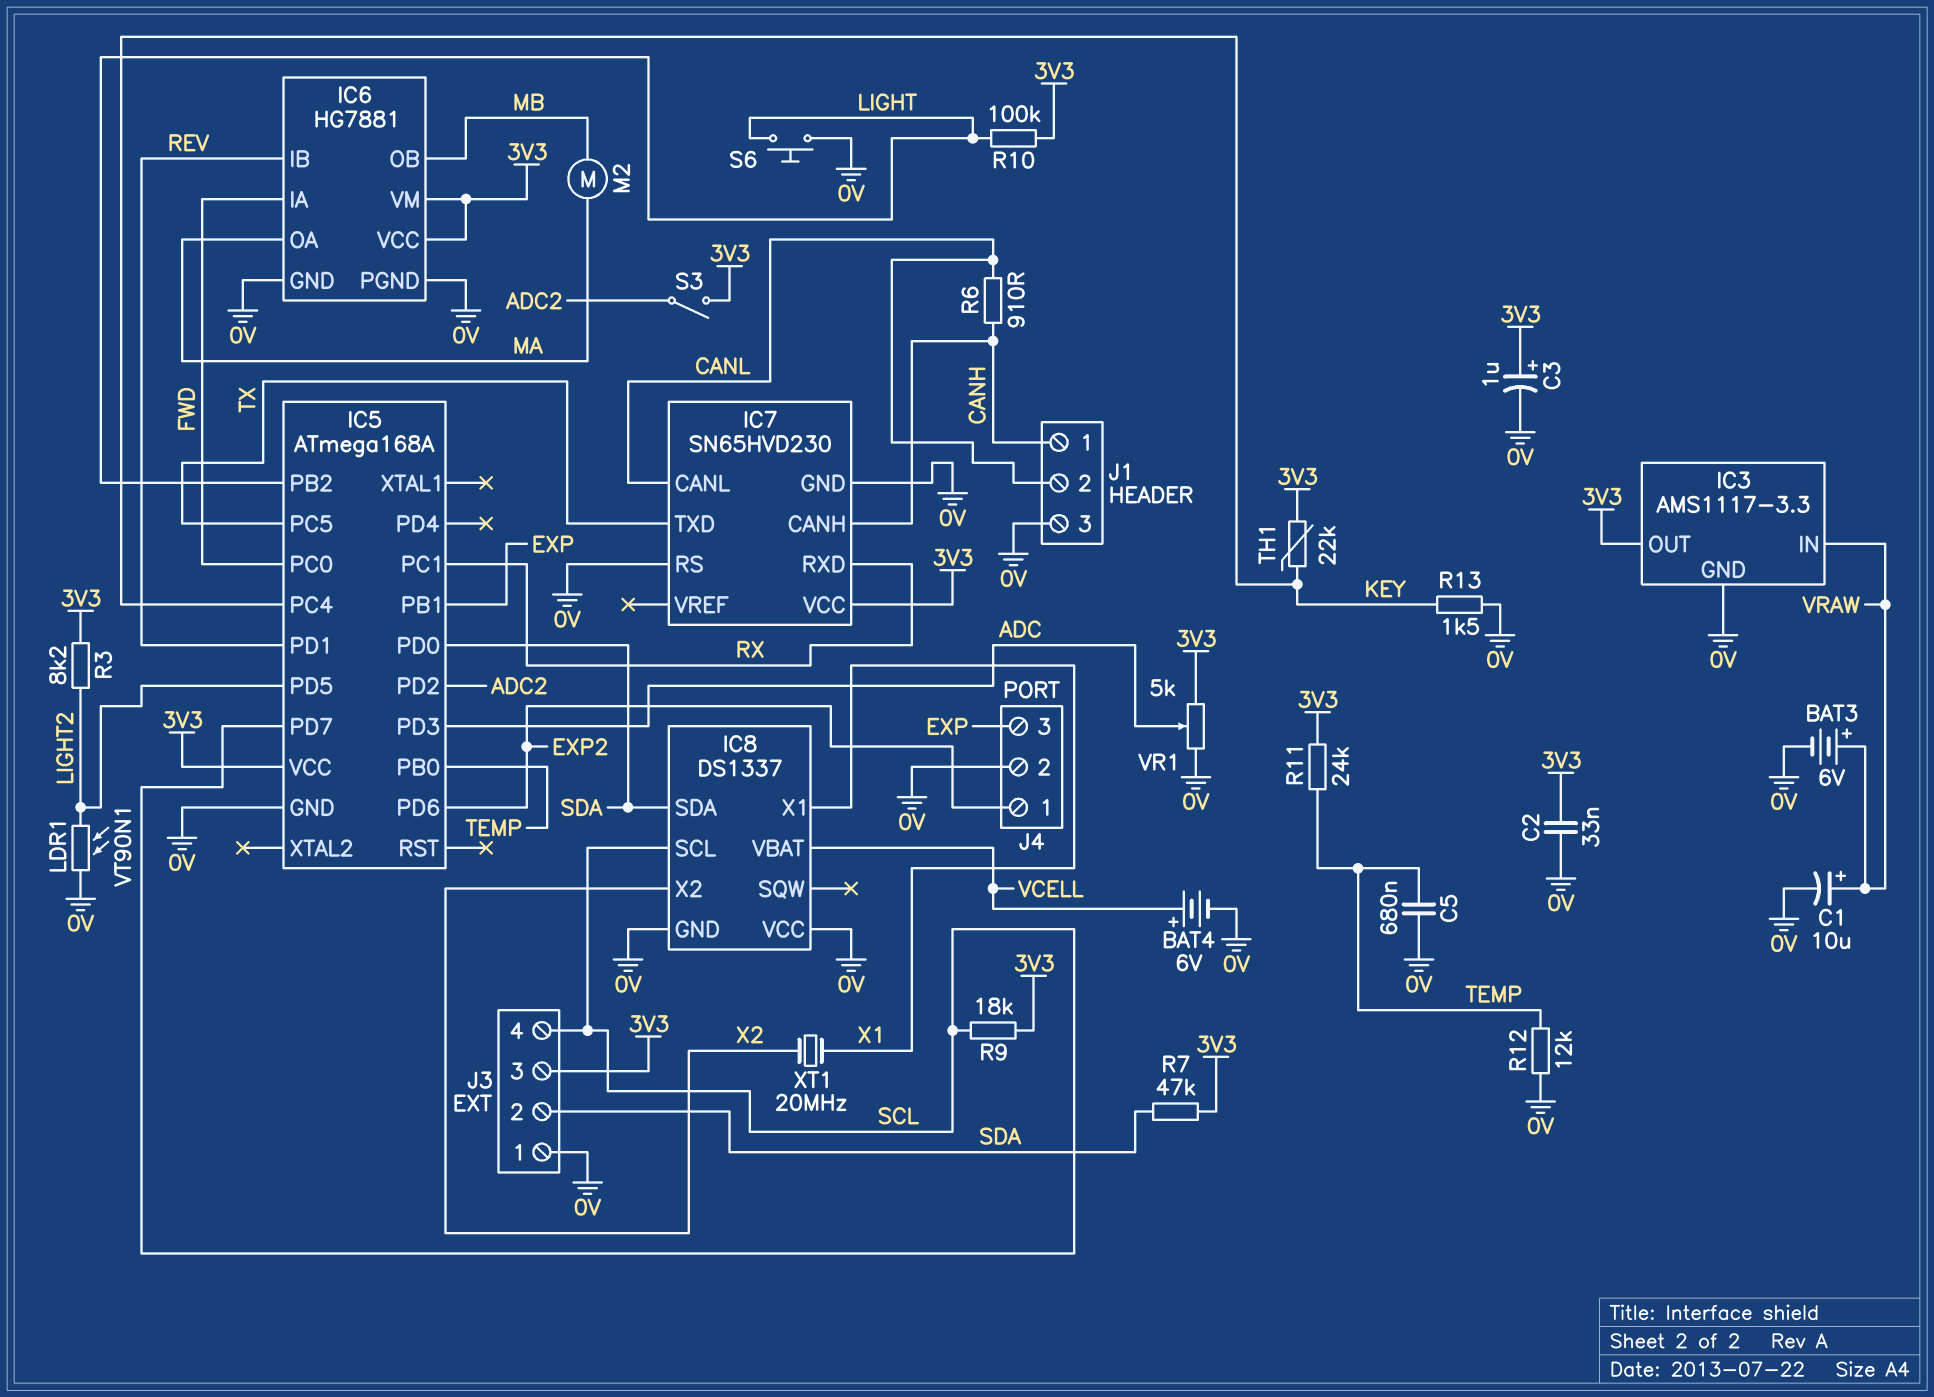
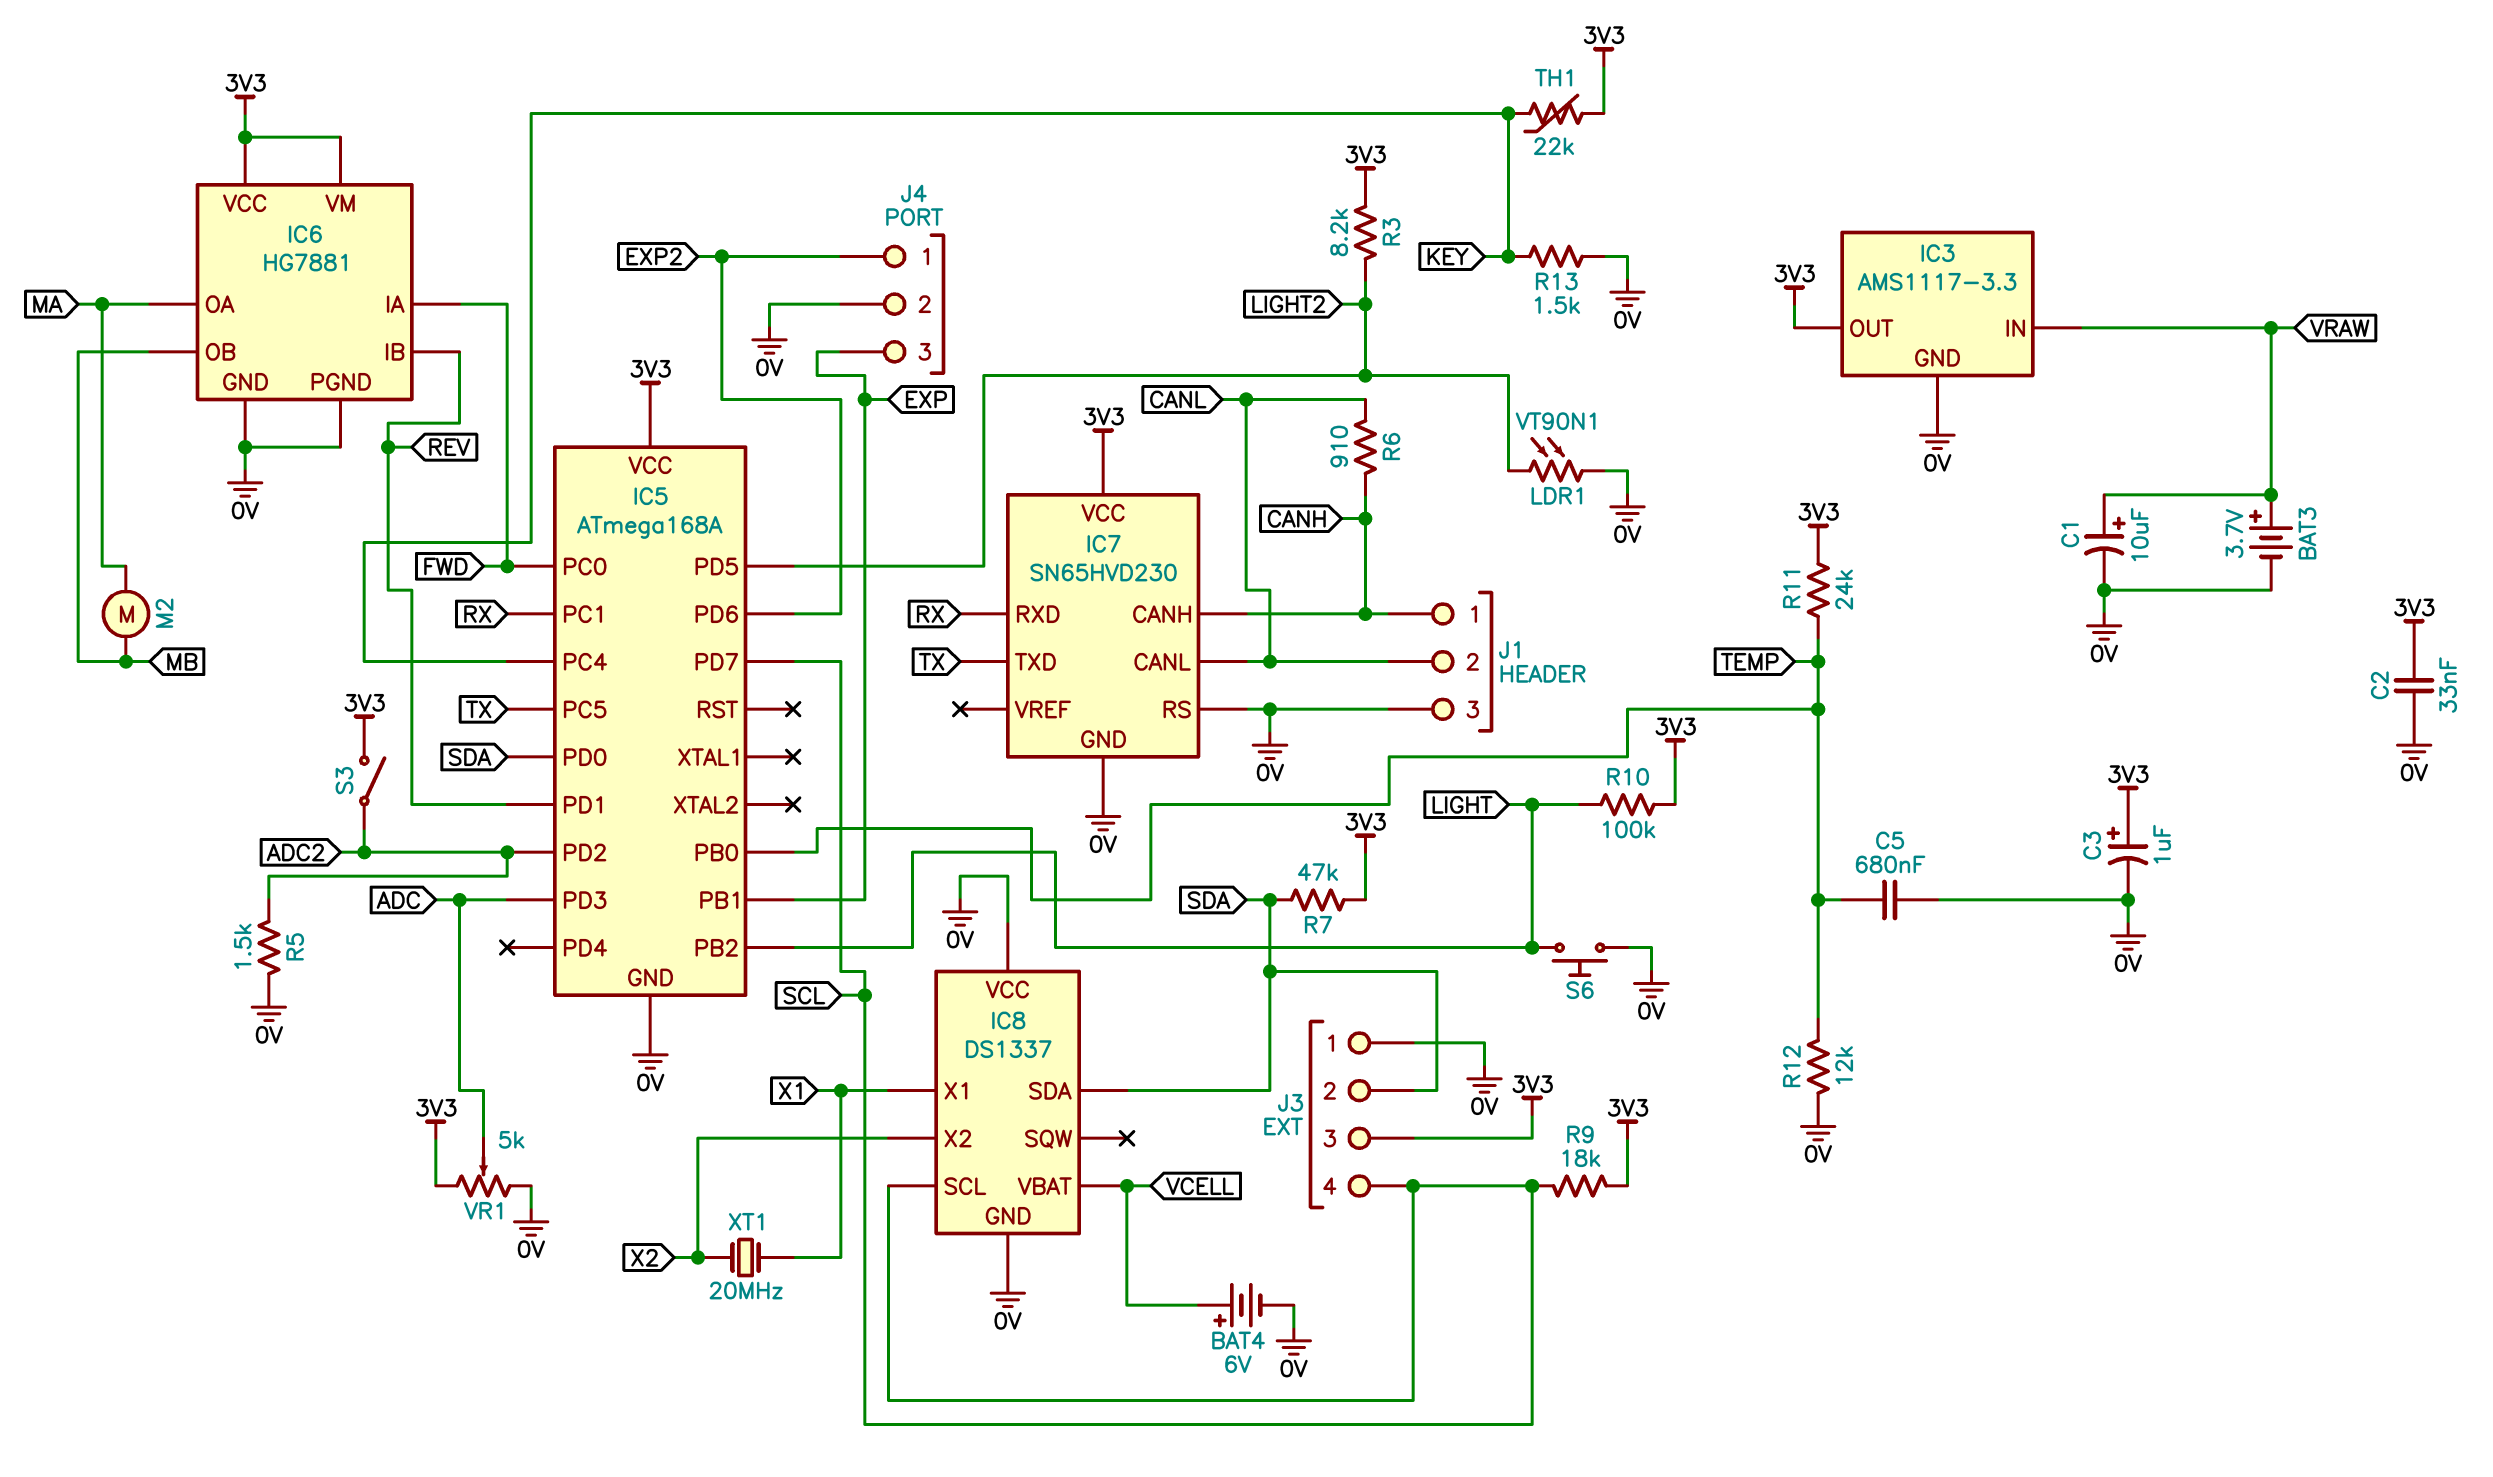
BAT3: 6V (plus VRAW, minus 0V) -> 3.7V (plus VRAW, minus 0V)
R5: none -> 1.5k (0V, ADC2)

